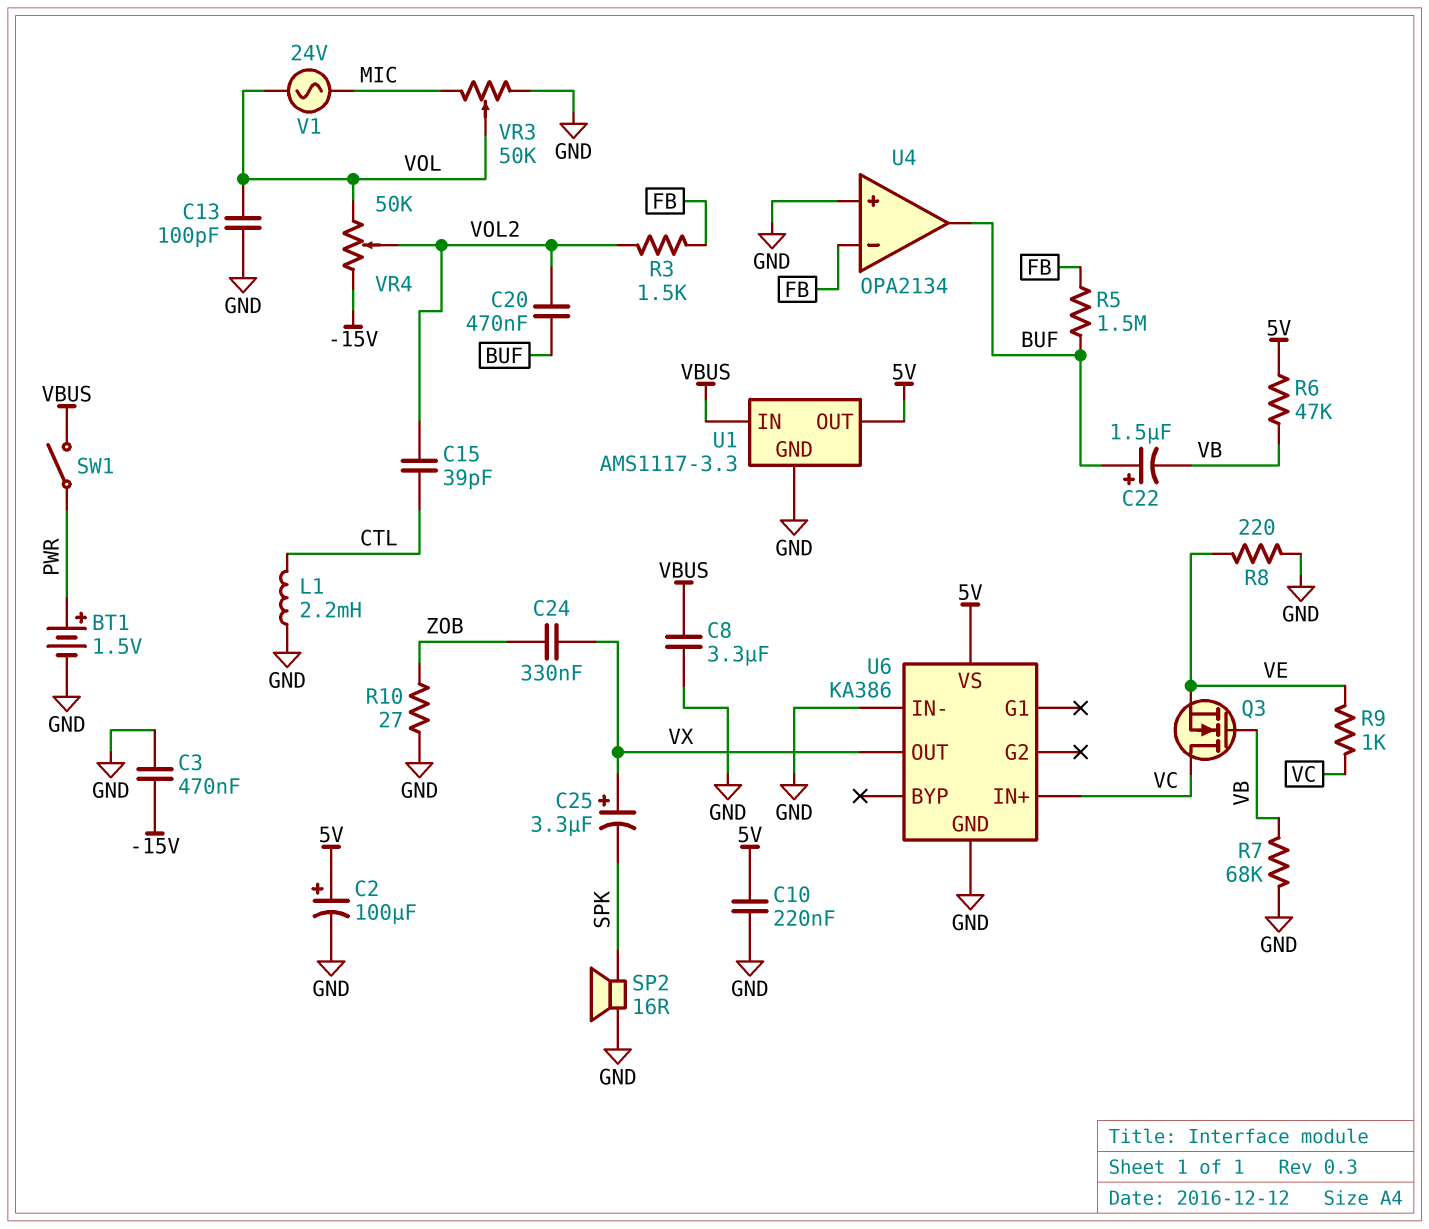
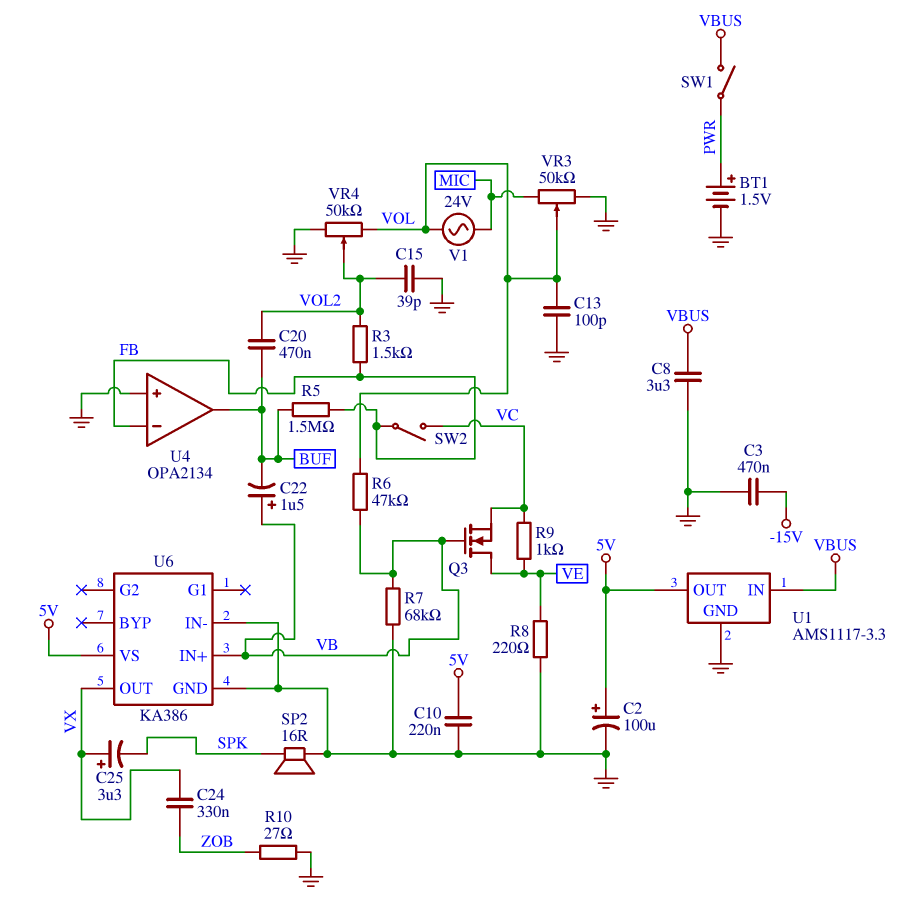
C15: 39pF (CTL, VOL2) -> 39pF (GND, VOL2)
C22: 1.5uF (plus BUF, minus VB) -> 1.5uF (plus VB, minus BUF)
L1: 2.2mH (CTL, GND) -> none
Q3: NMOS (G VB, D VC, S VE) -> NMOS (G VB, D VE, S VC)
R6: 47k (5V, VB) -> 47k (VB, VOL)
SW2: none -> switch (FB, VC)
U6 pin IN+: VC -> VB
VR4: 50k (-15V, VOL, wiper VOL2) -> 50k (GND, VOL, wiper VOL2)

